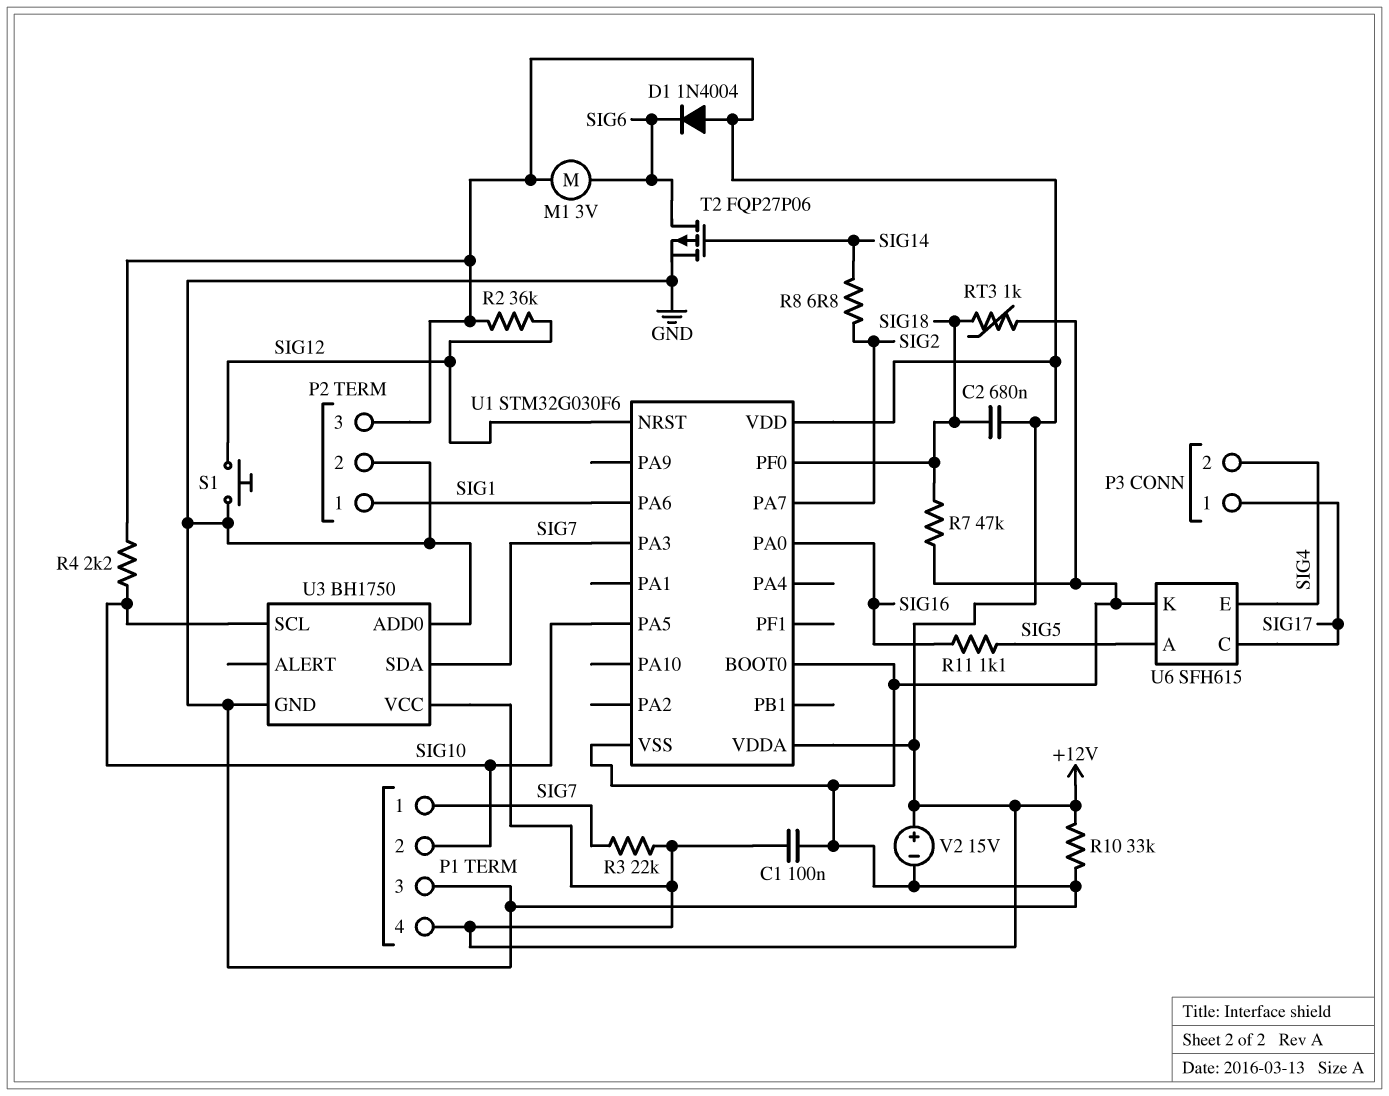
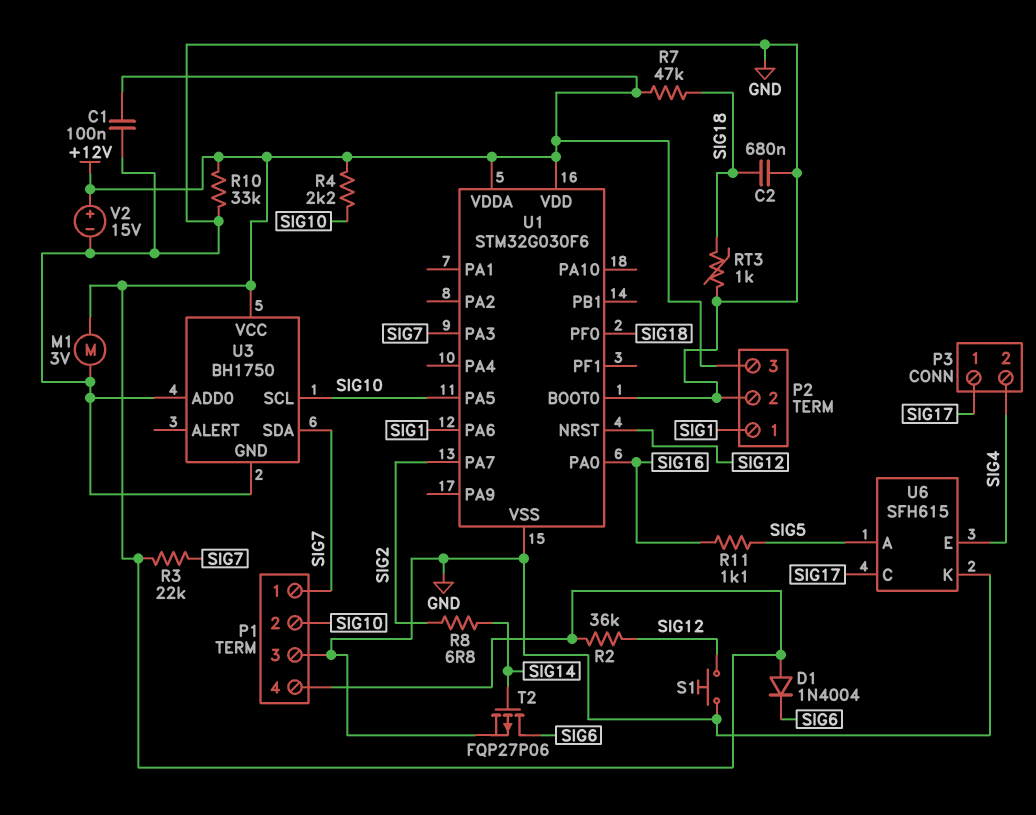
C2: 680nF (+12V, SIG18) -> 680nF (GND, SIG18)
M1: motor 3V (+12V, SIG6) -> motor 3V (+12V, GND)
R7: 47k (GND, SIG18) -> 47k (+12V, SIG18)

